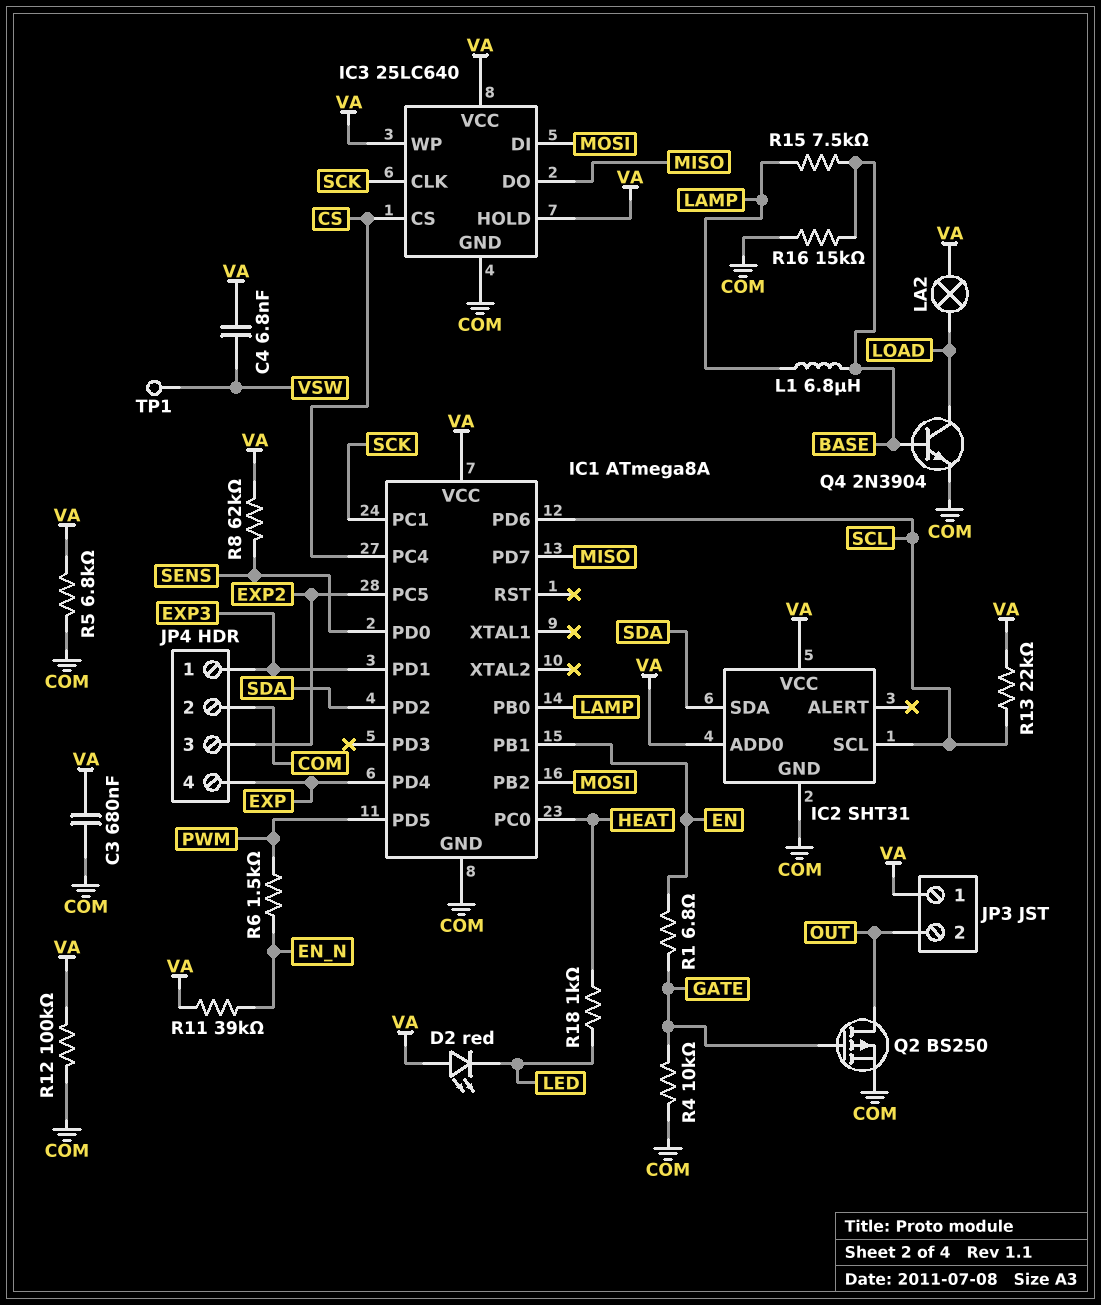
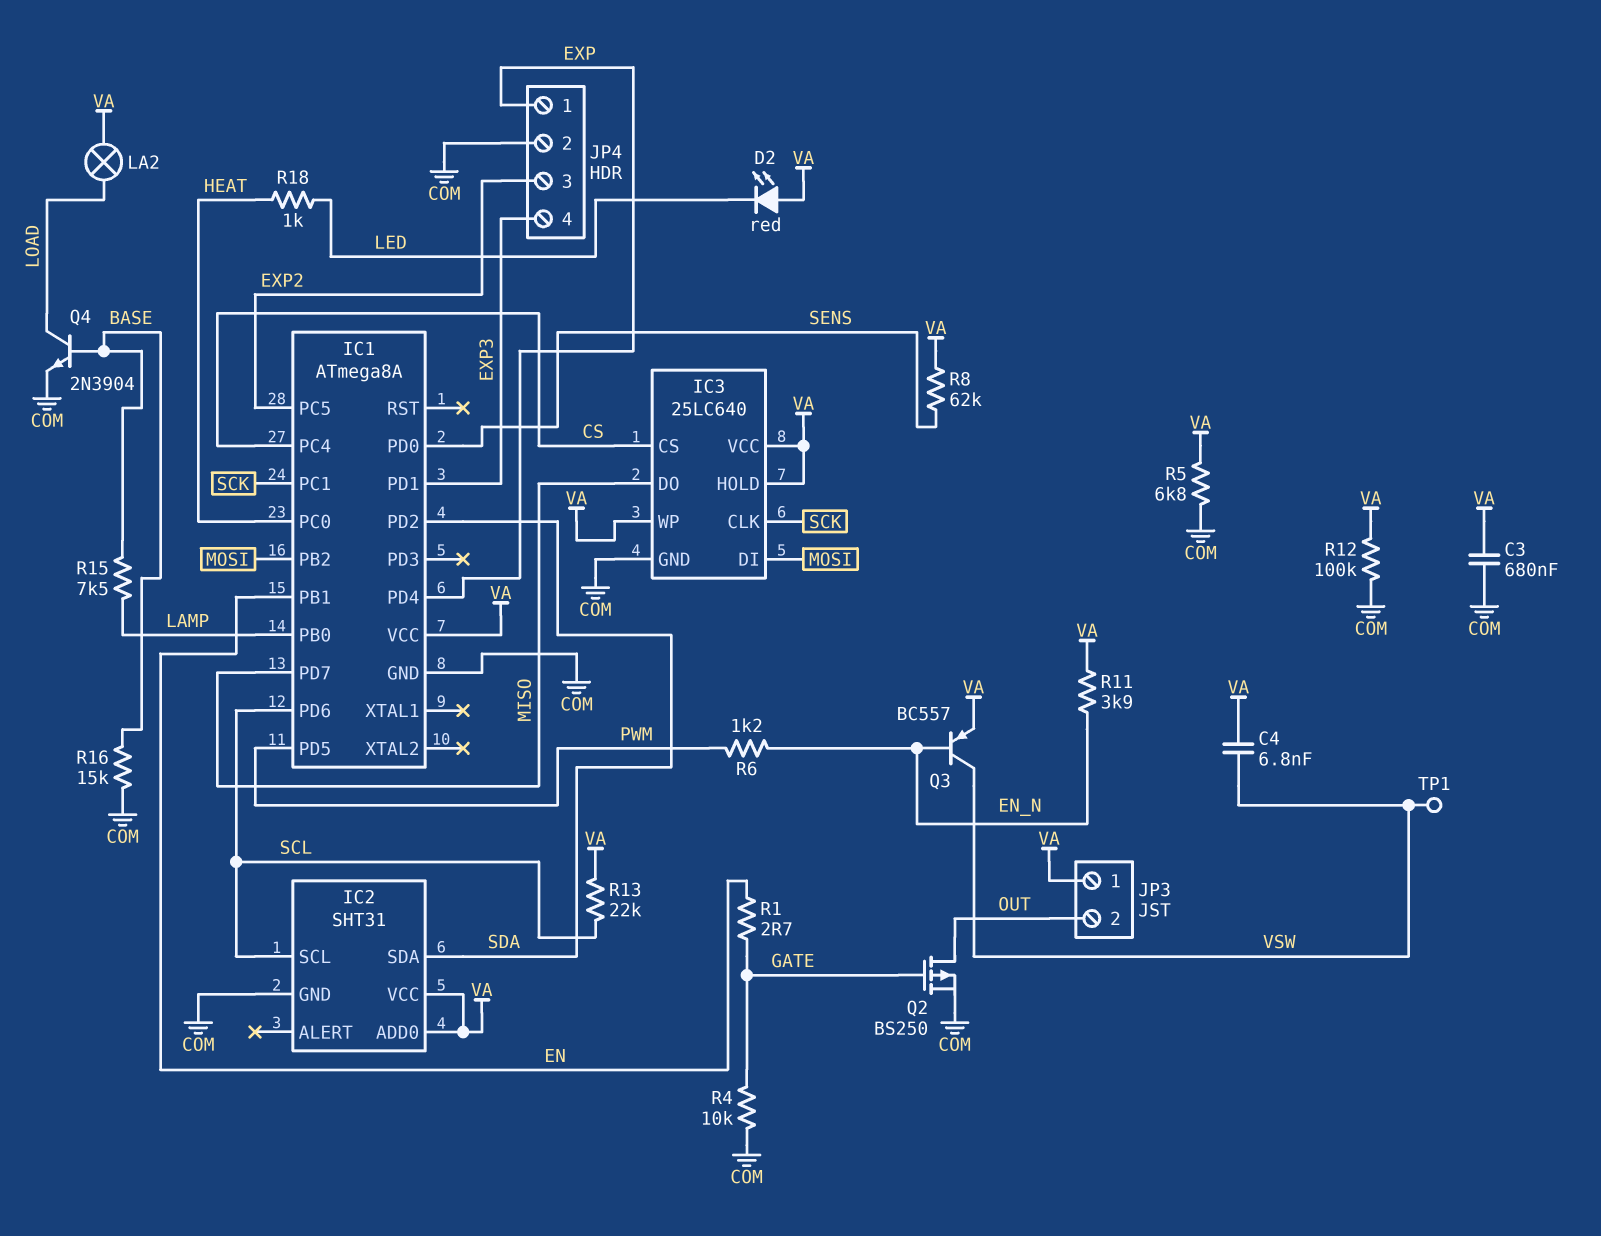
JP4 pin 1: EXP3 -> EXP
JP4 pin 4: EXP -> EXP3
L1: 6.8uH (BASE, LAMP) -> none
Q3: none -> PNP BC557 (B EN_N, C VSW, E VA)
R1: 6.8 (EN, GATE) -> 2.7 (EN, GATE)
R6: 1.5k (EN_N, PWM) -> 1.2k (EN_N, PWM)
R11: 39k (EN_N, VA) -> 3.9k (EN_N, VA)

